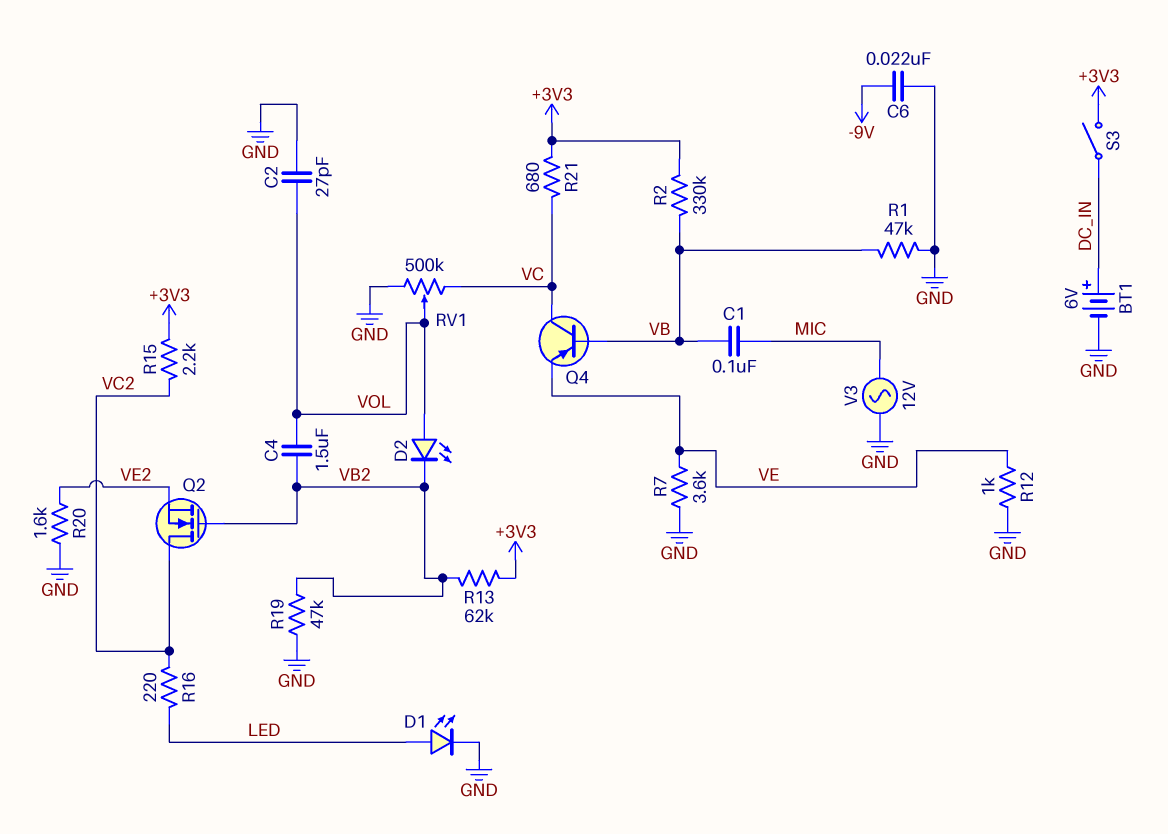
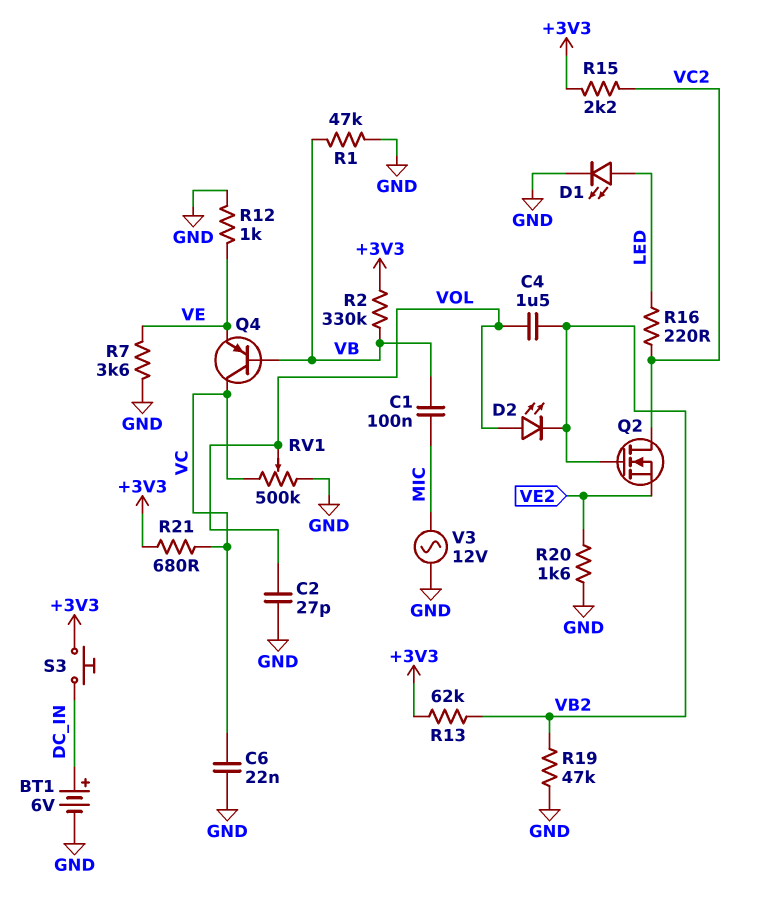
C6: 22nF (-9V, GND) -> 22nF (GND, VC)
S3: switch (+3V3, DC_IN) -> button (+3V3, DC_IN)

